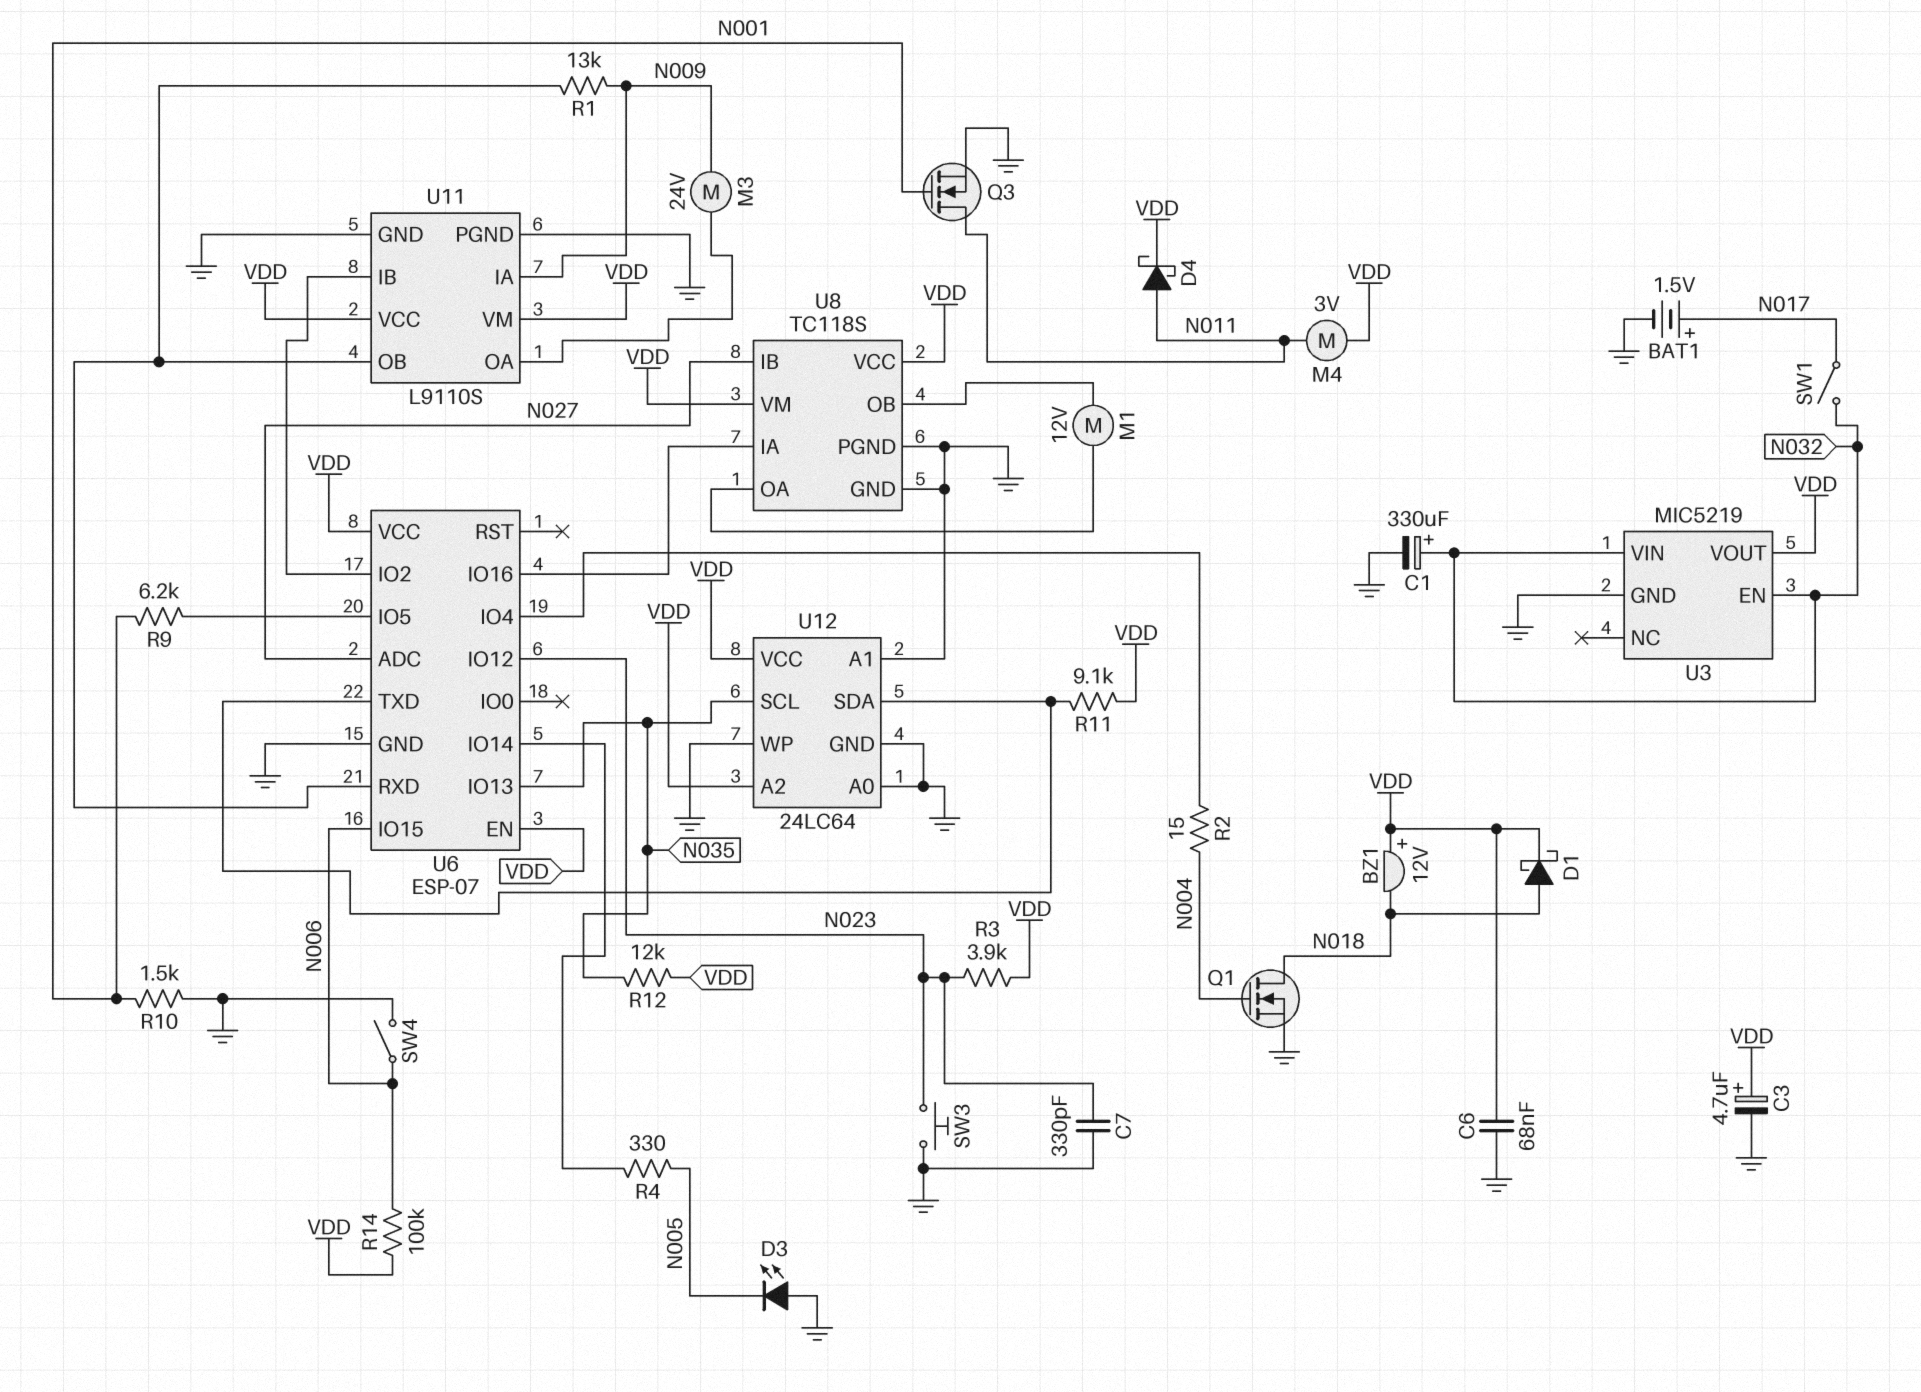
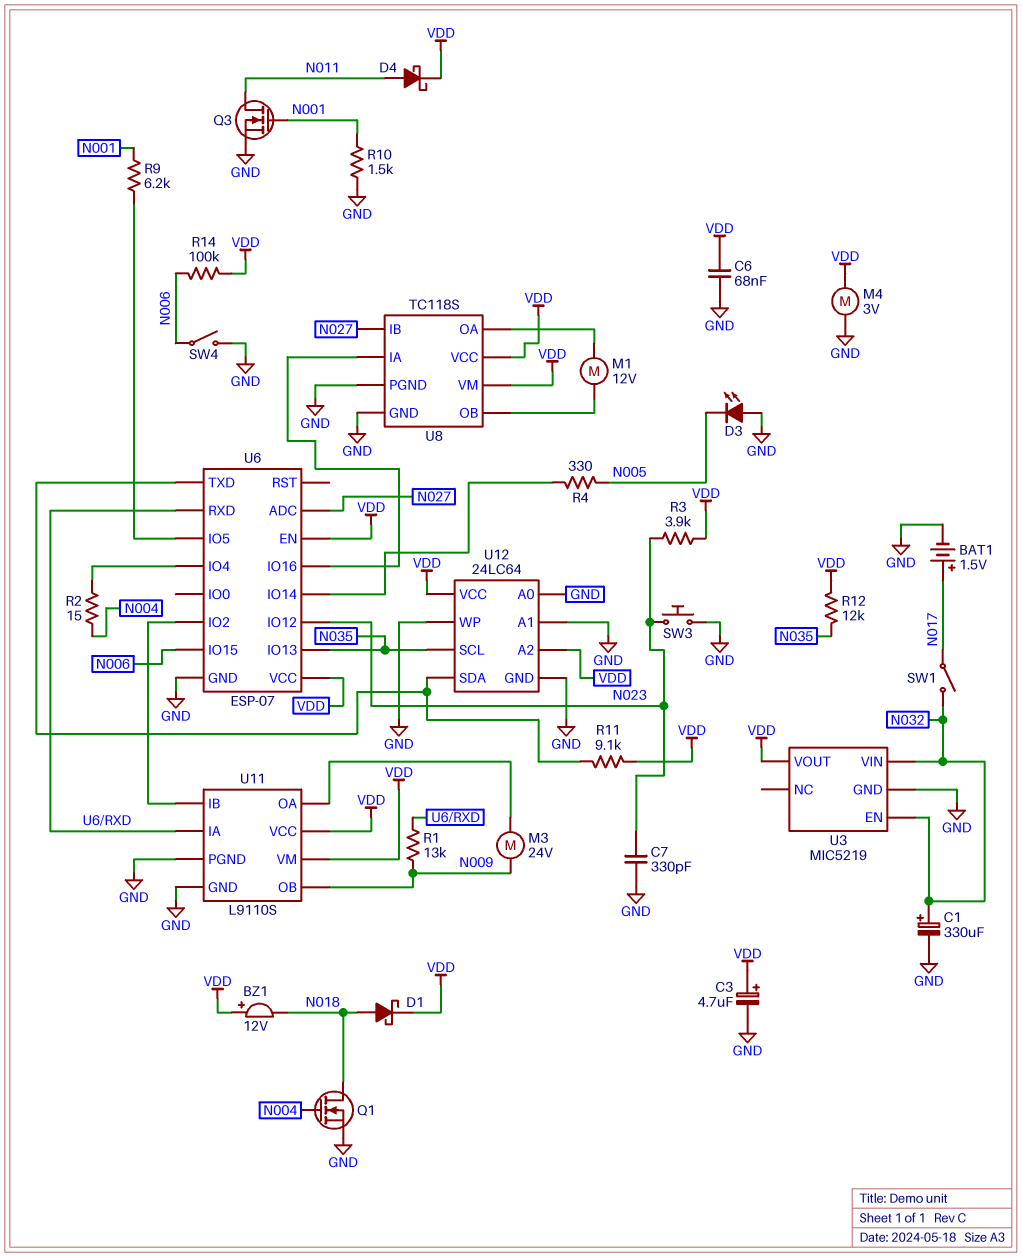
M4: motor 3V (N011, VDD) -> motor 3V (GND, VDD)
U11 pin IA: N009 -> U6/RXD
U11 pin OB: U6/RXD -> N009

